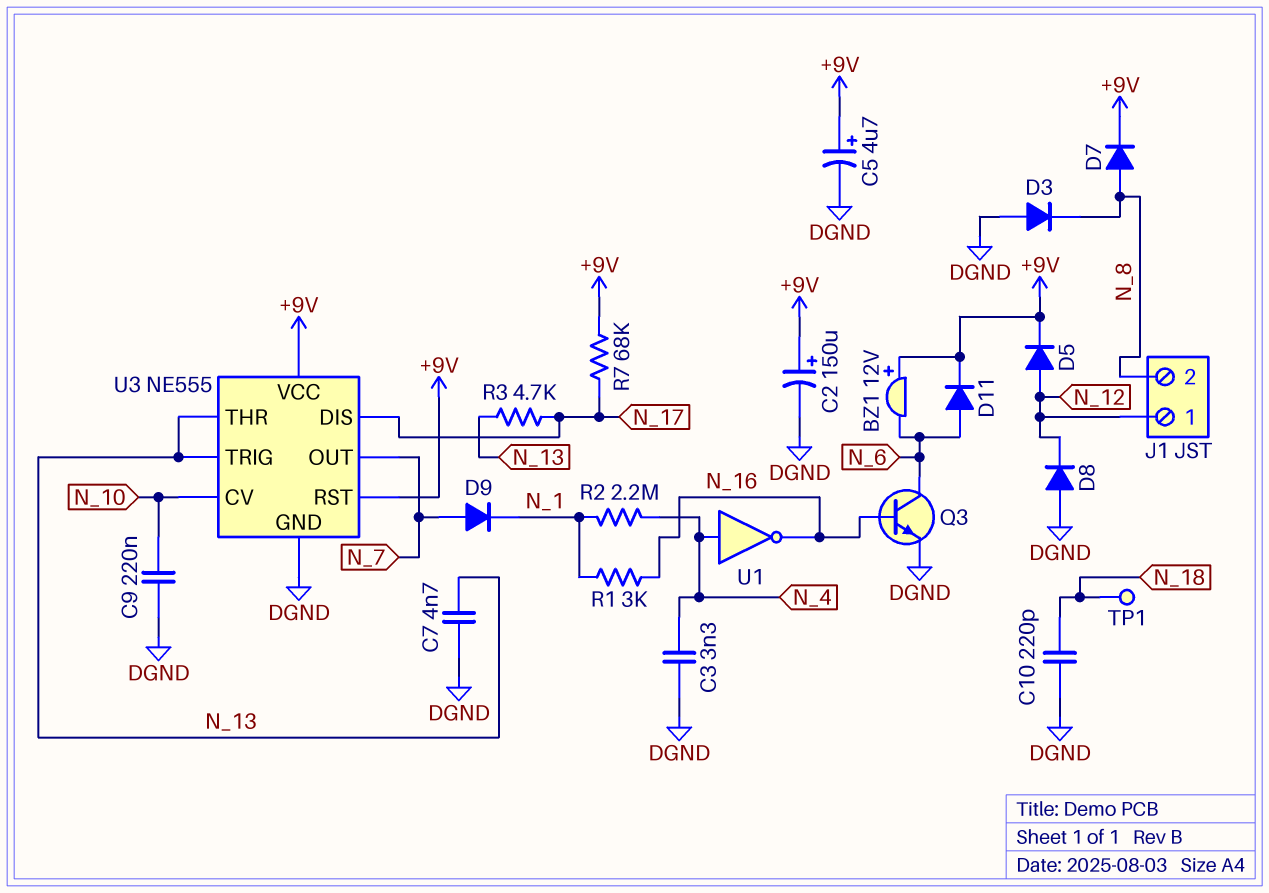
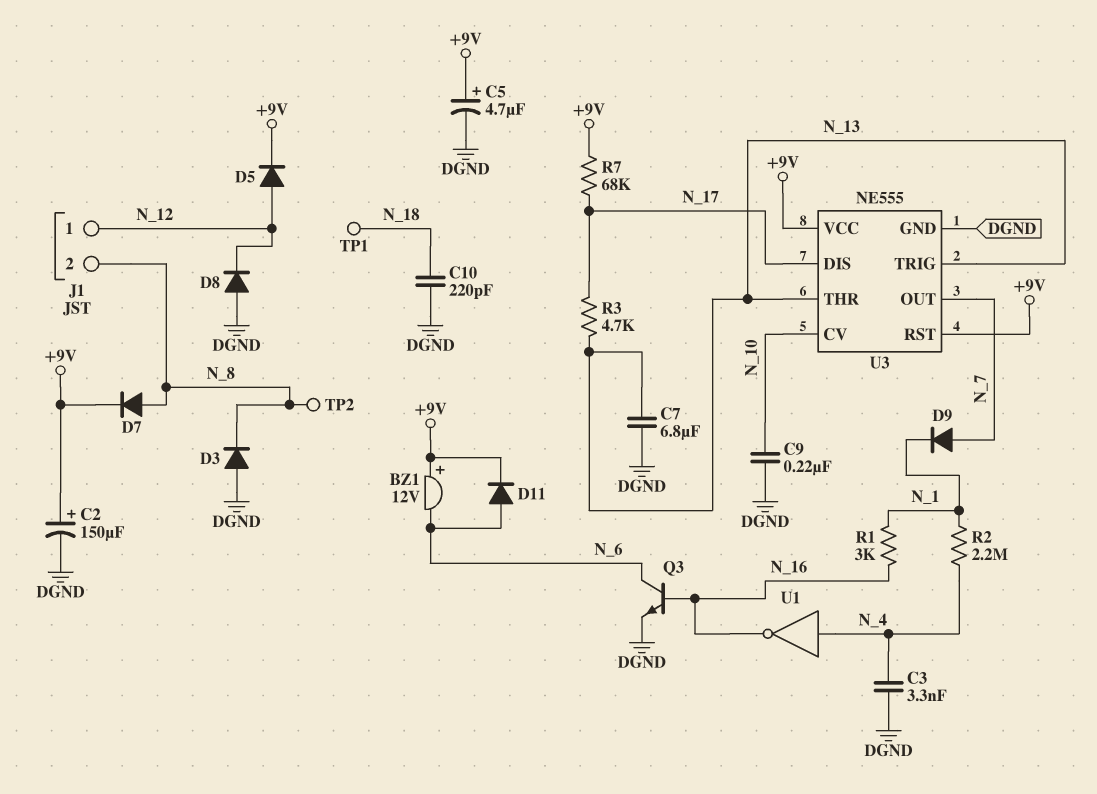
C7: 4.7nF (DGND, N_13) -> 6.8uF (DGND, N_13)
TP2: none -> test point (N_8)

